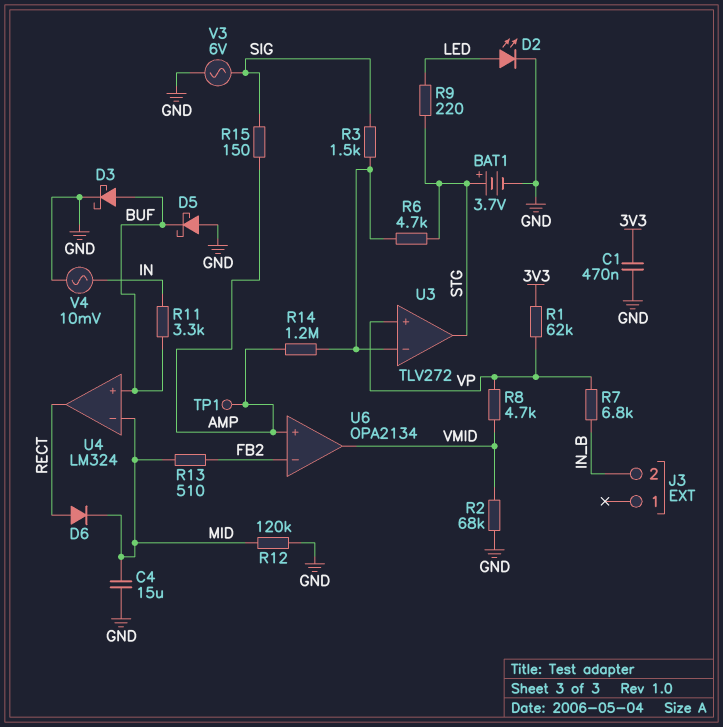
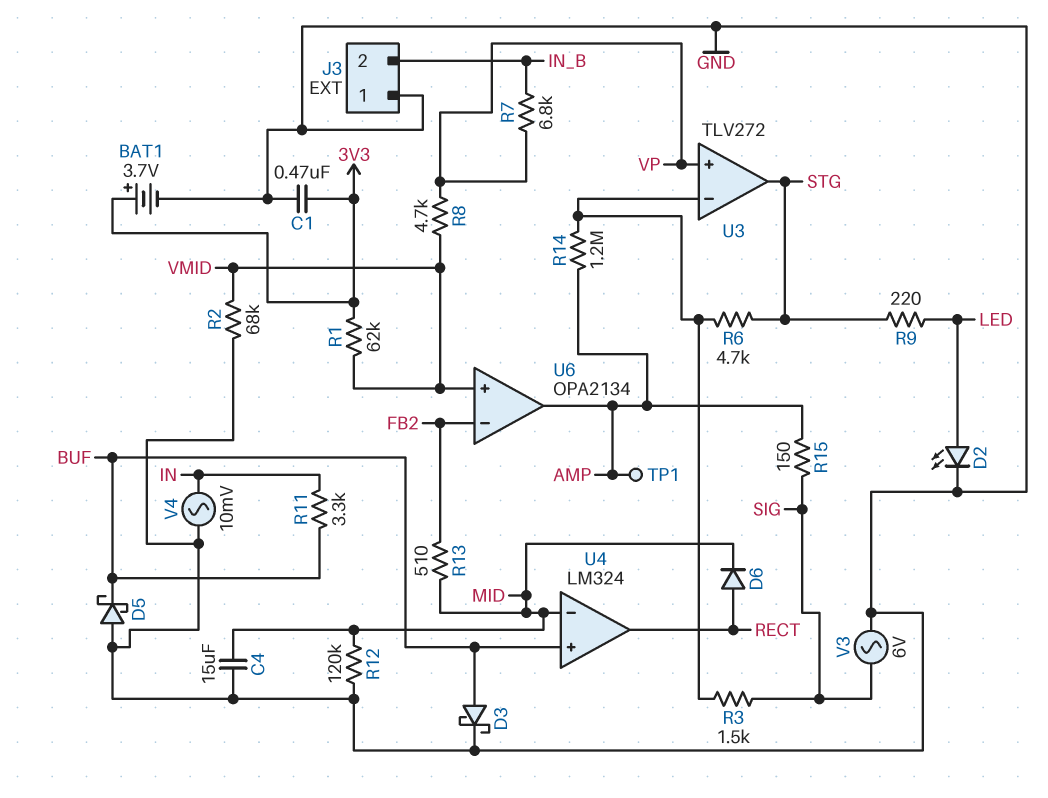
BAT1: 3.7V (plus STG, minus GND) -> 3.7V (plus 3V3, minus GND)
J3 pin 1: none -> GND
R1: 62k (3V3, VP) -> 62k (3V3, VMID)
U6 pin in+: AMP -> VMID
U6 pin out: VMID -> AMP

